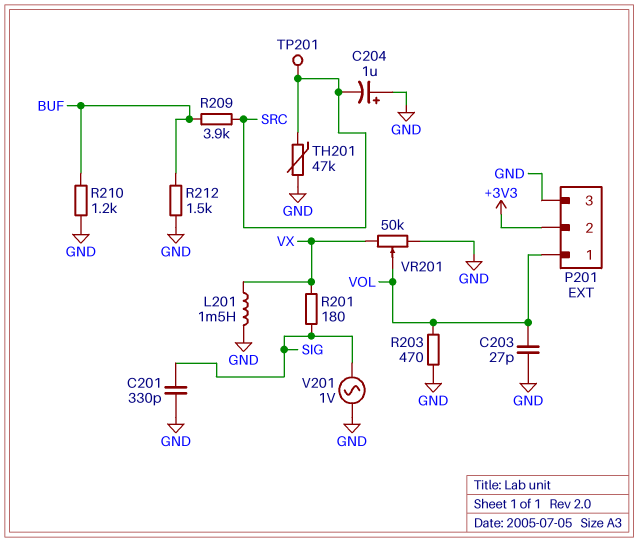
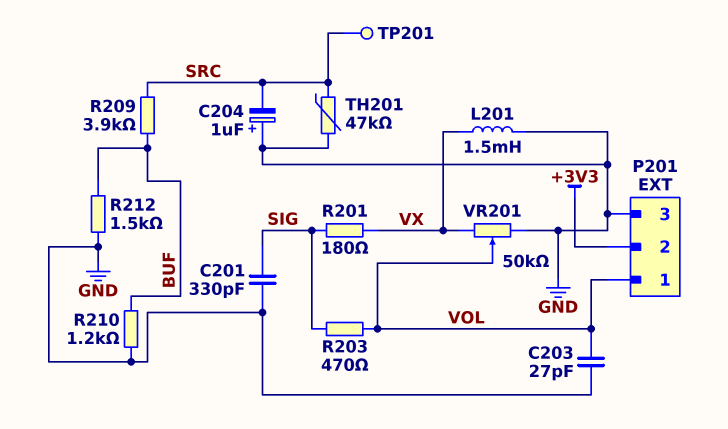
R203: 470 (GND, VOL) -> 470 (SIG, VOL)
V201: AC 1V (GND, SIG) -> none

